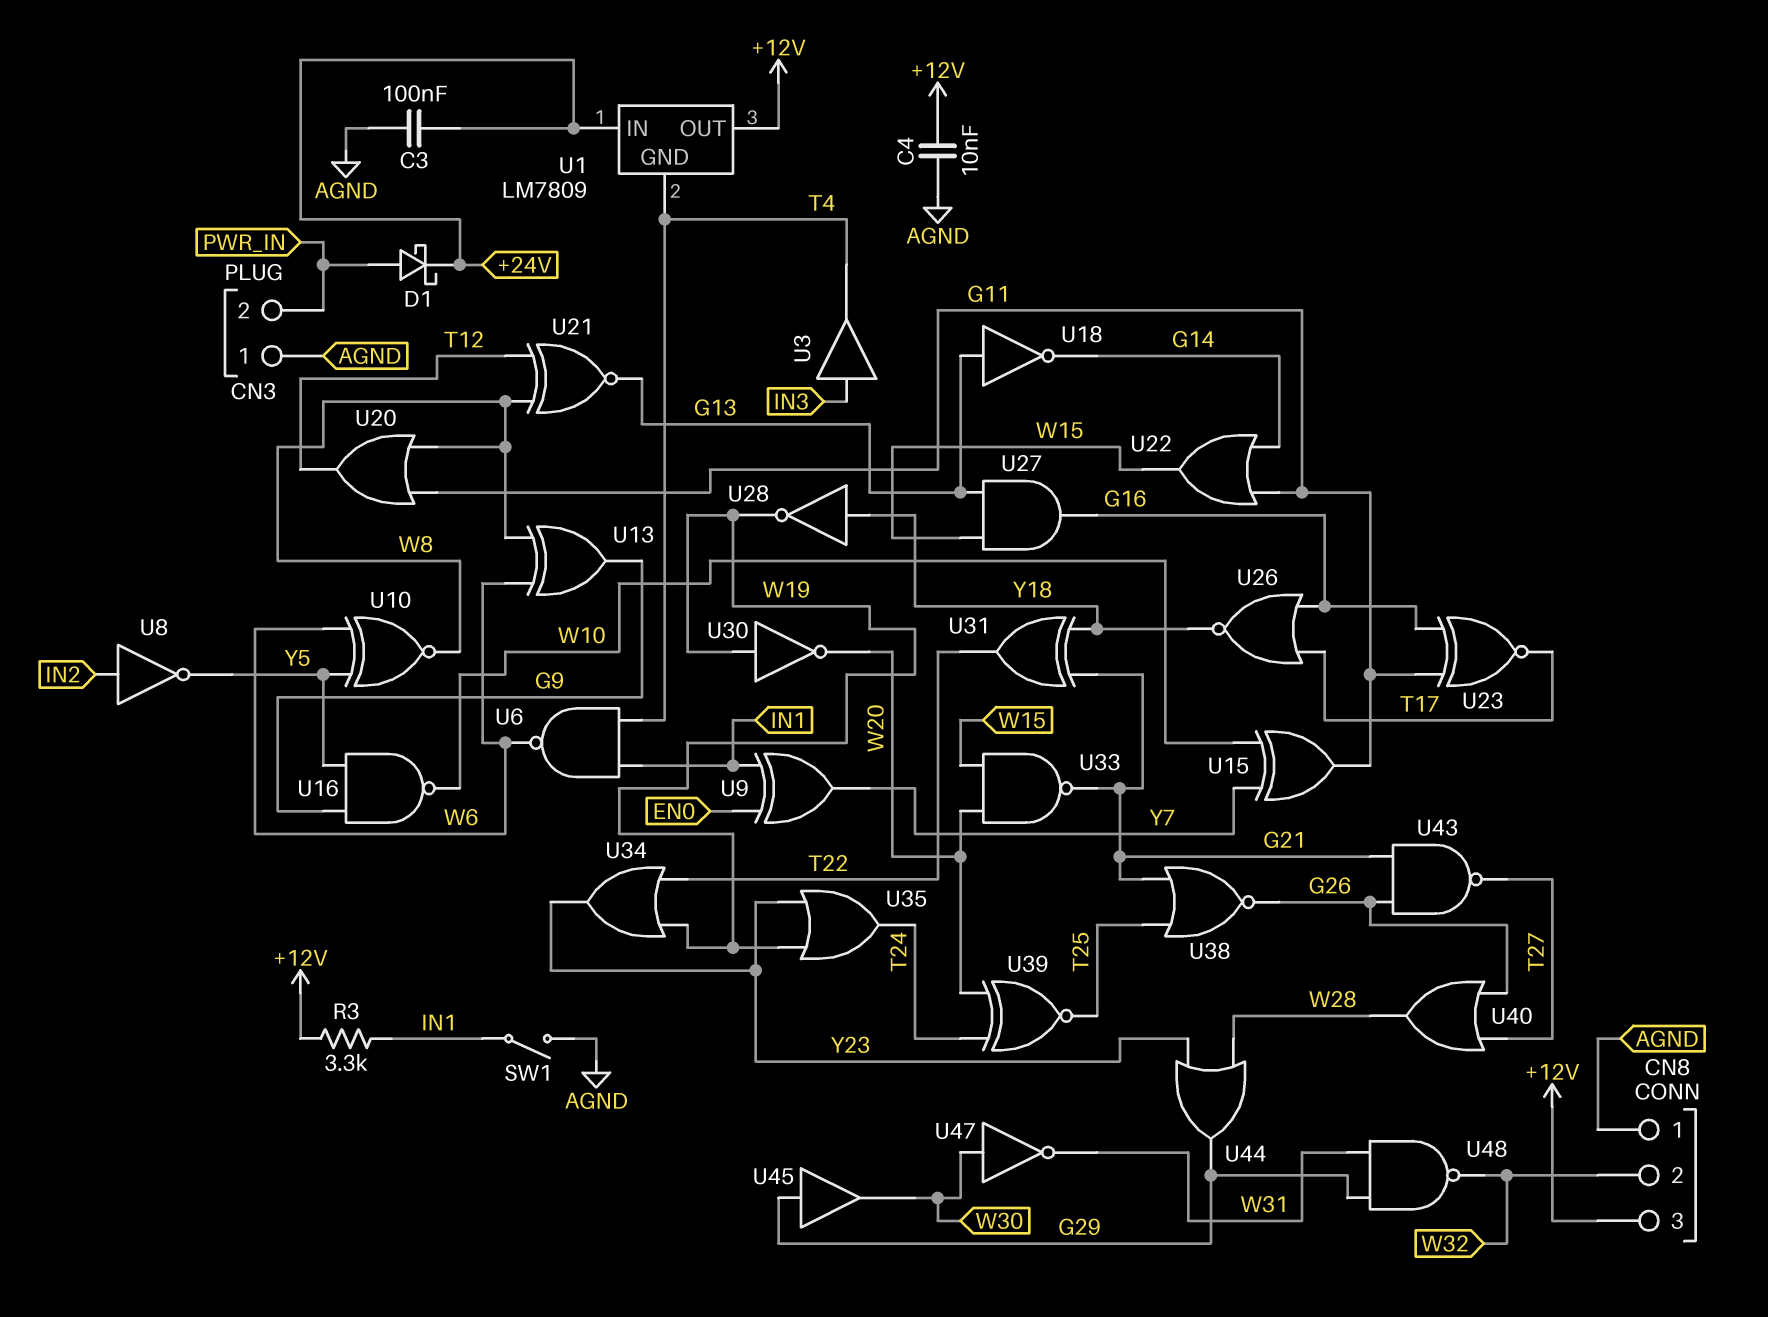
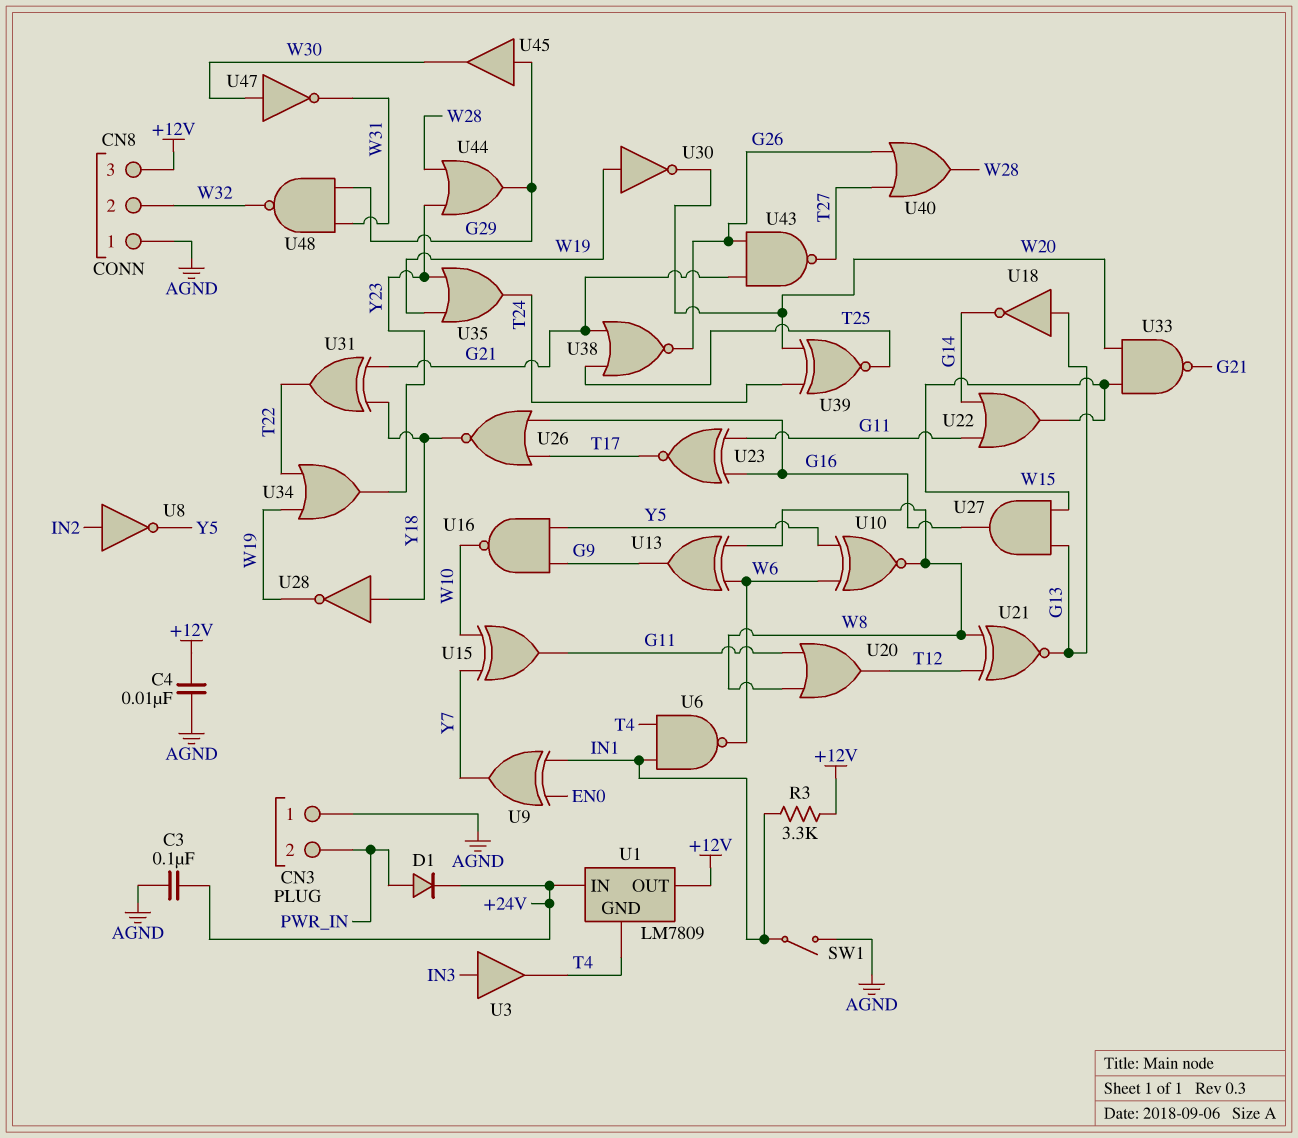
D1: schottky (A PWR_IN, K +24V) -> diode (A PWR_IN, K +24V)

